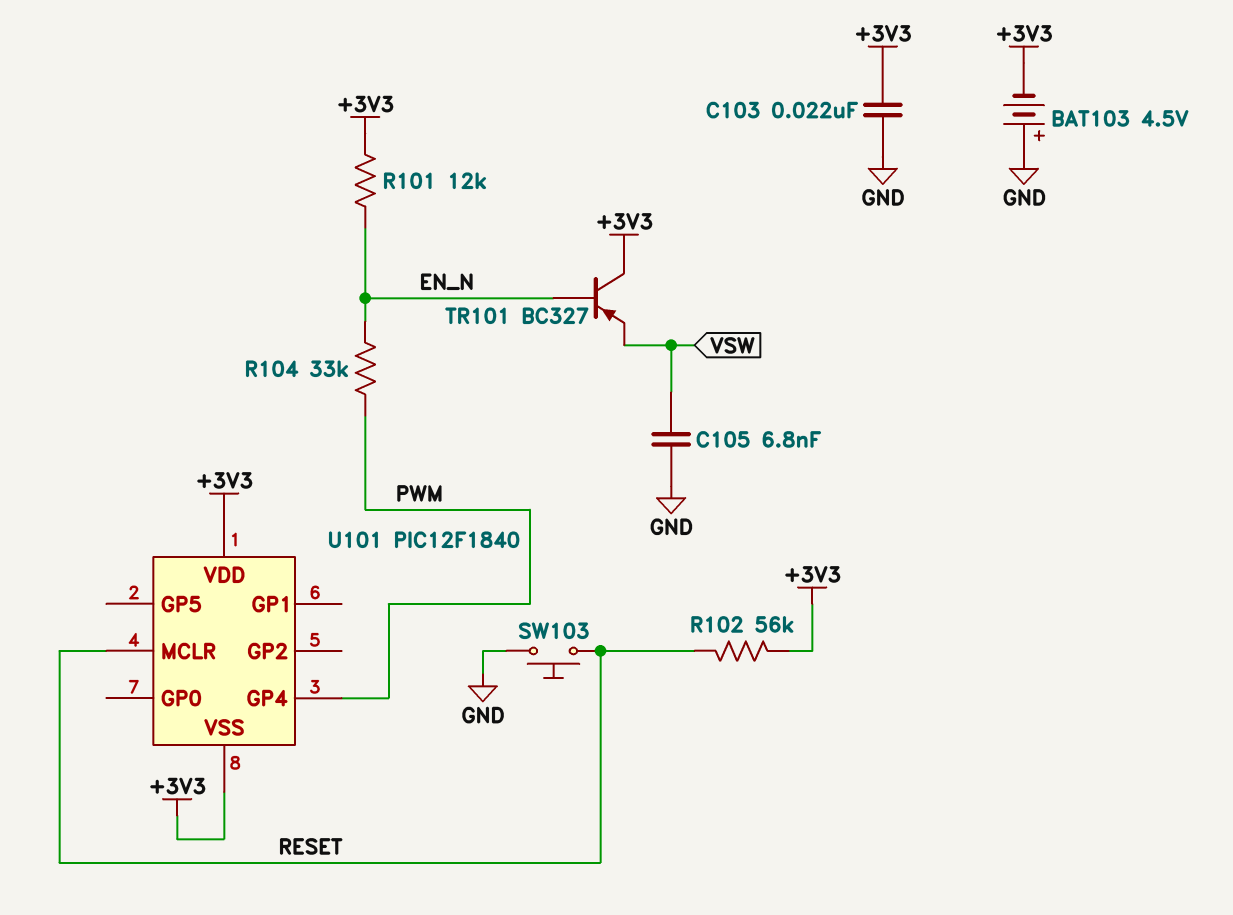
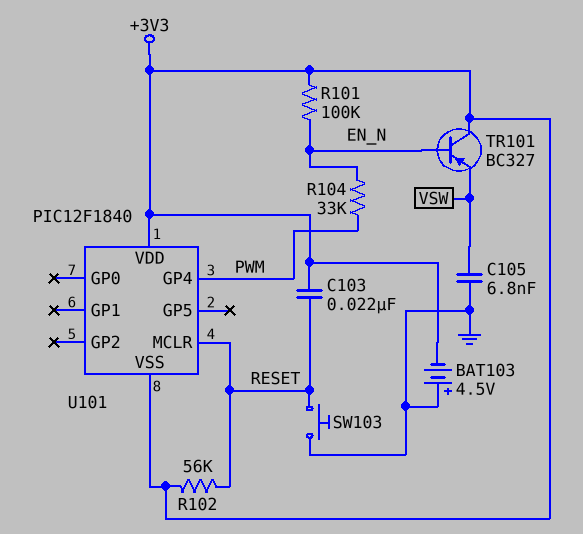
C103: 22nF (+3V3, GND) -> 22nF (+3V3, RESET)
R101: 12k (+3V3, EN_N) -> 100k (+3V3, EN_N)

